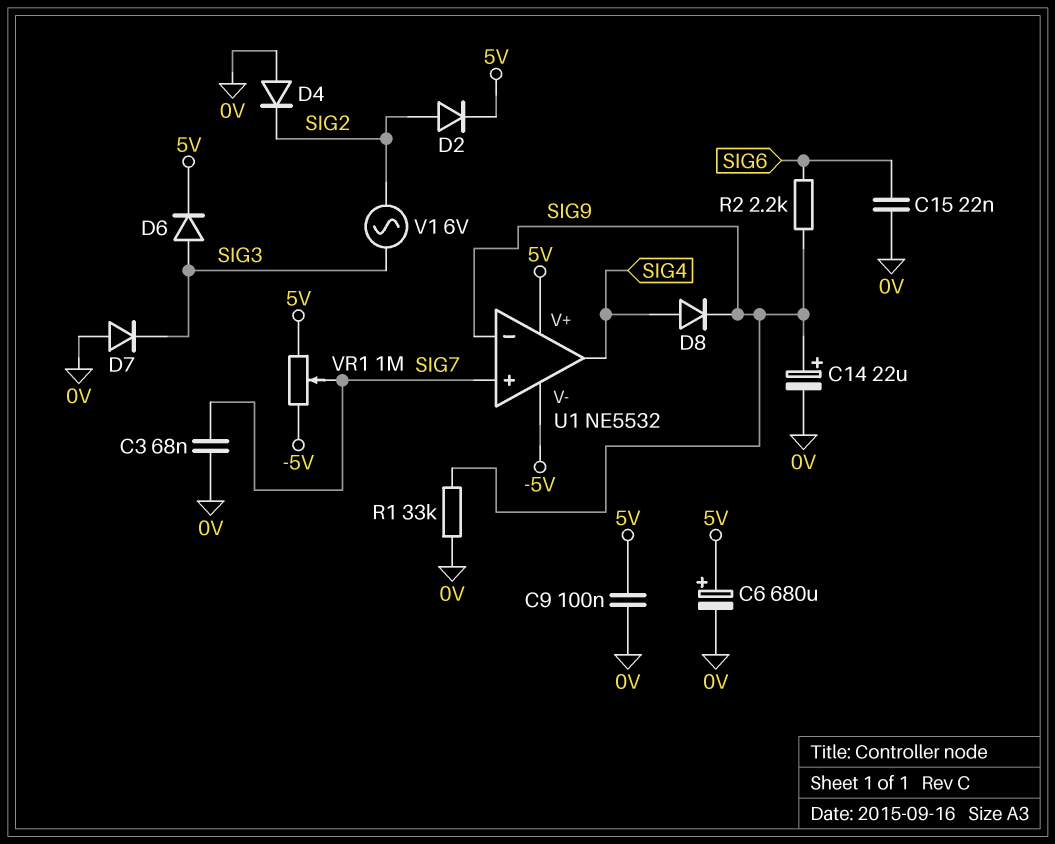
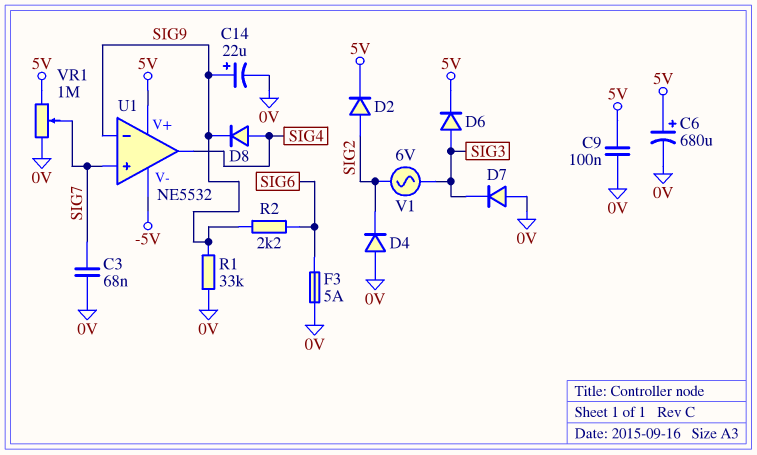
C15: 22nF (0V, SIG6) -> none
F3: none -> 5A (0V, SIG6)
VR1: 1M (-5V, 5V, wiper SIG7) -> 1M (0V, 5V, wiper SIG7)

